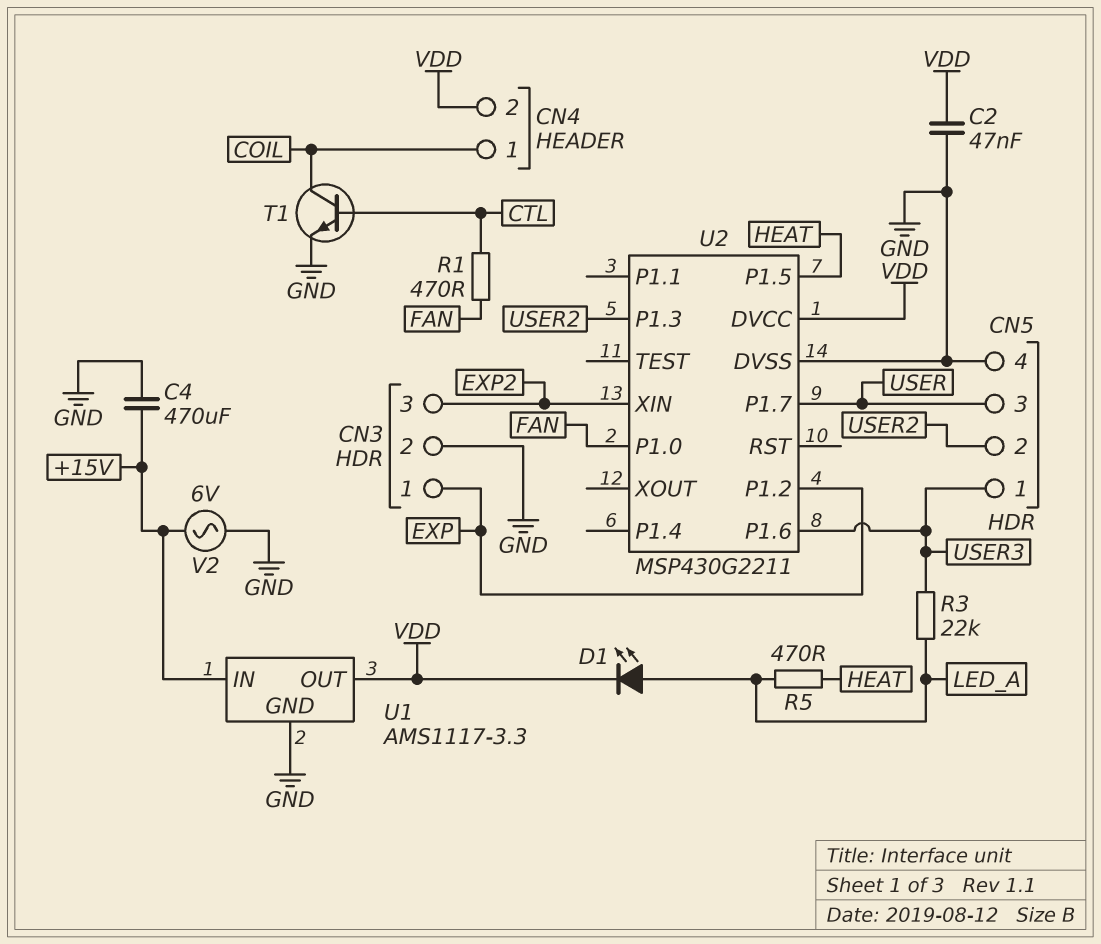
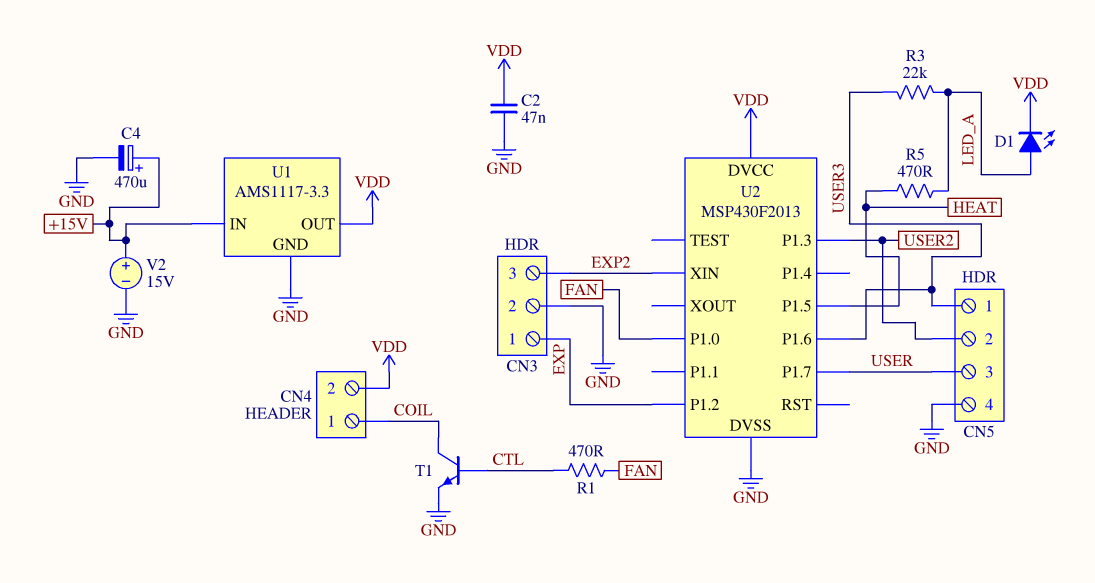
C4: 470uF (+15V, GND) -> 470uF (plus +15V, minus GND)
U2: MSP430G2211 -> MSP430F2013
V2: AC 6V (+15V, GND) -> 15V (plus +15V, minus GND)

